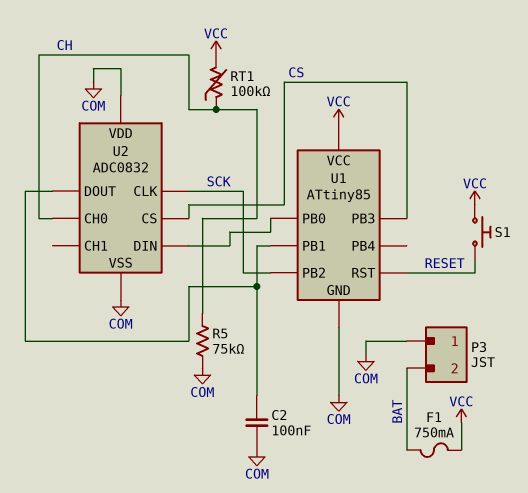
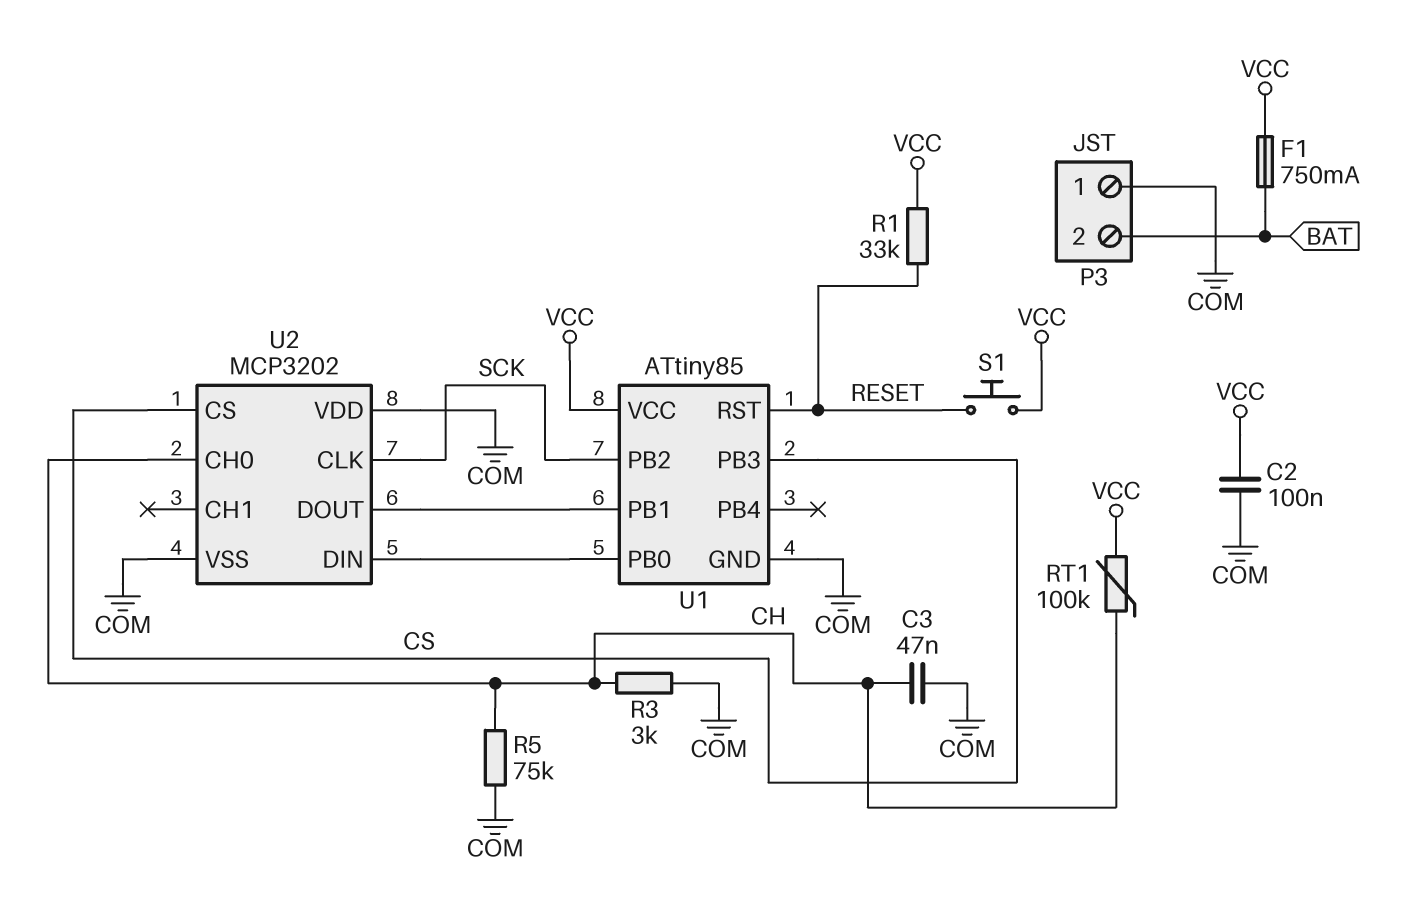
C2: 100nF (COM, U1/PB1) -> 100nF (COM, VCC)
C3: none -> 47nF (CH, COM)
R1: none -> 33k (RESET, VCC)
R3: none -> 3k (CH, COM)
U2: ADC0832 -> MCP3202

